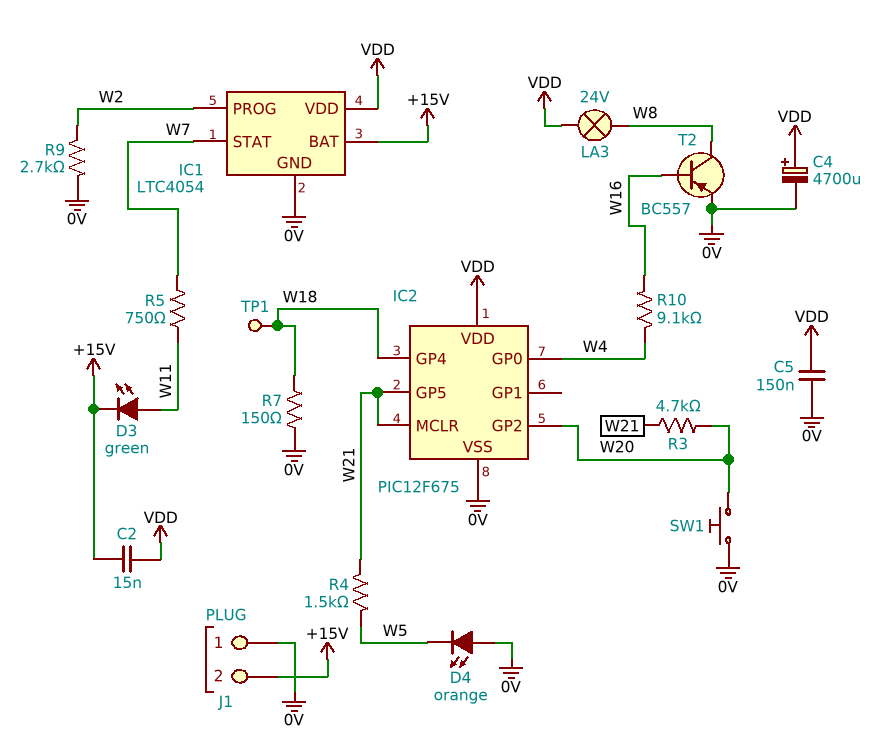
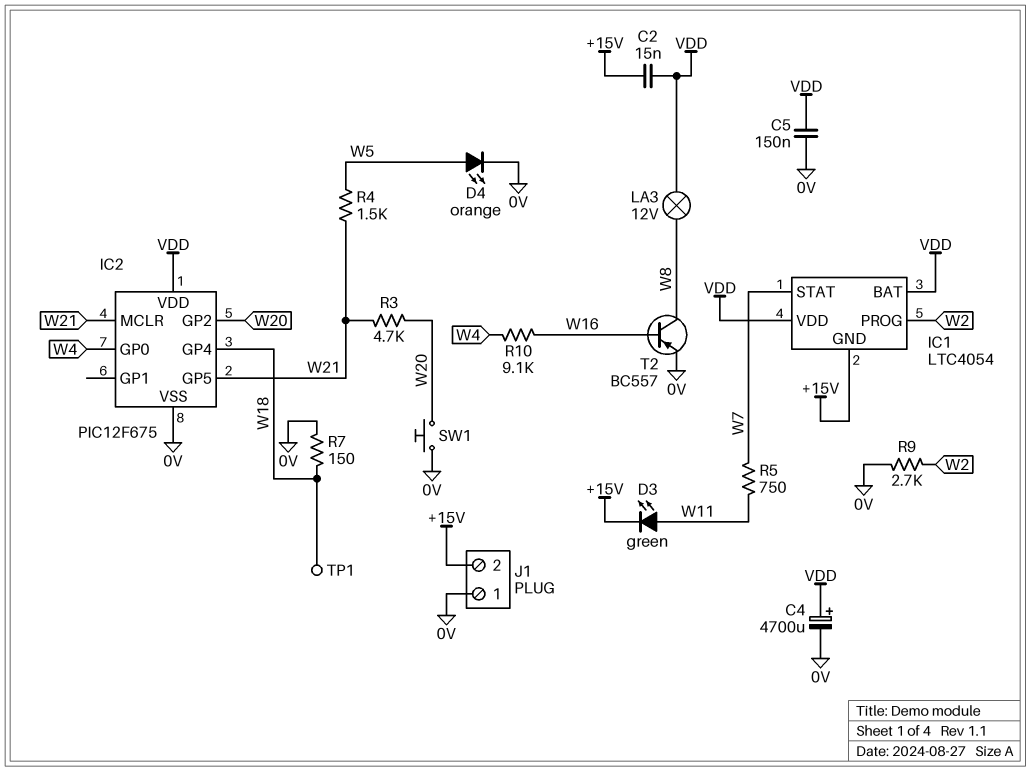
D4: LED orange (A 0V, K W5) -> LED orange (A W5, K 0V)
IC1 pin BAT: +15V -> VDD
IC1 pin GND: 0V -> +15V
LA3: lamp 24V (VDD, W8) -> lamp 12V (VDD, W8)

